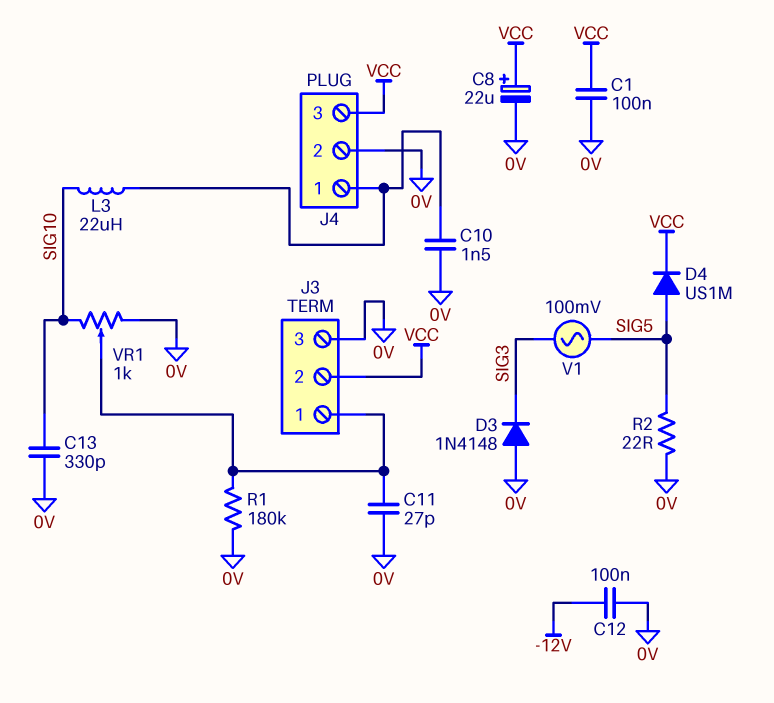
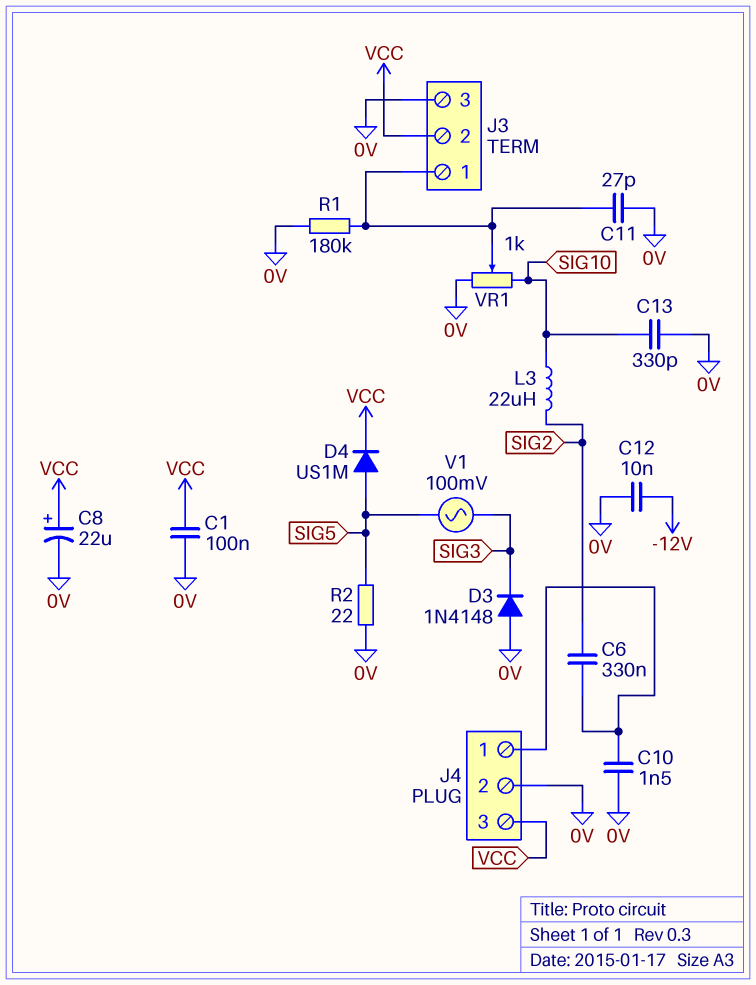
C6: none -> 330nF (J4/1, SIG2)
C12: 100nF (-12V, 0V) -> 10nF (-12V, 0V)
L3: 22uH (J4/1, SIG10) -> 22uH (SIG2, SIG10)

